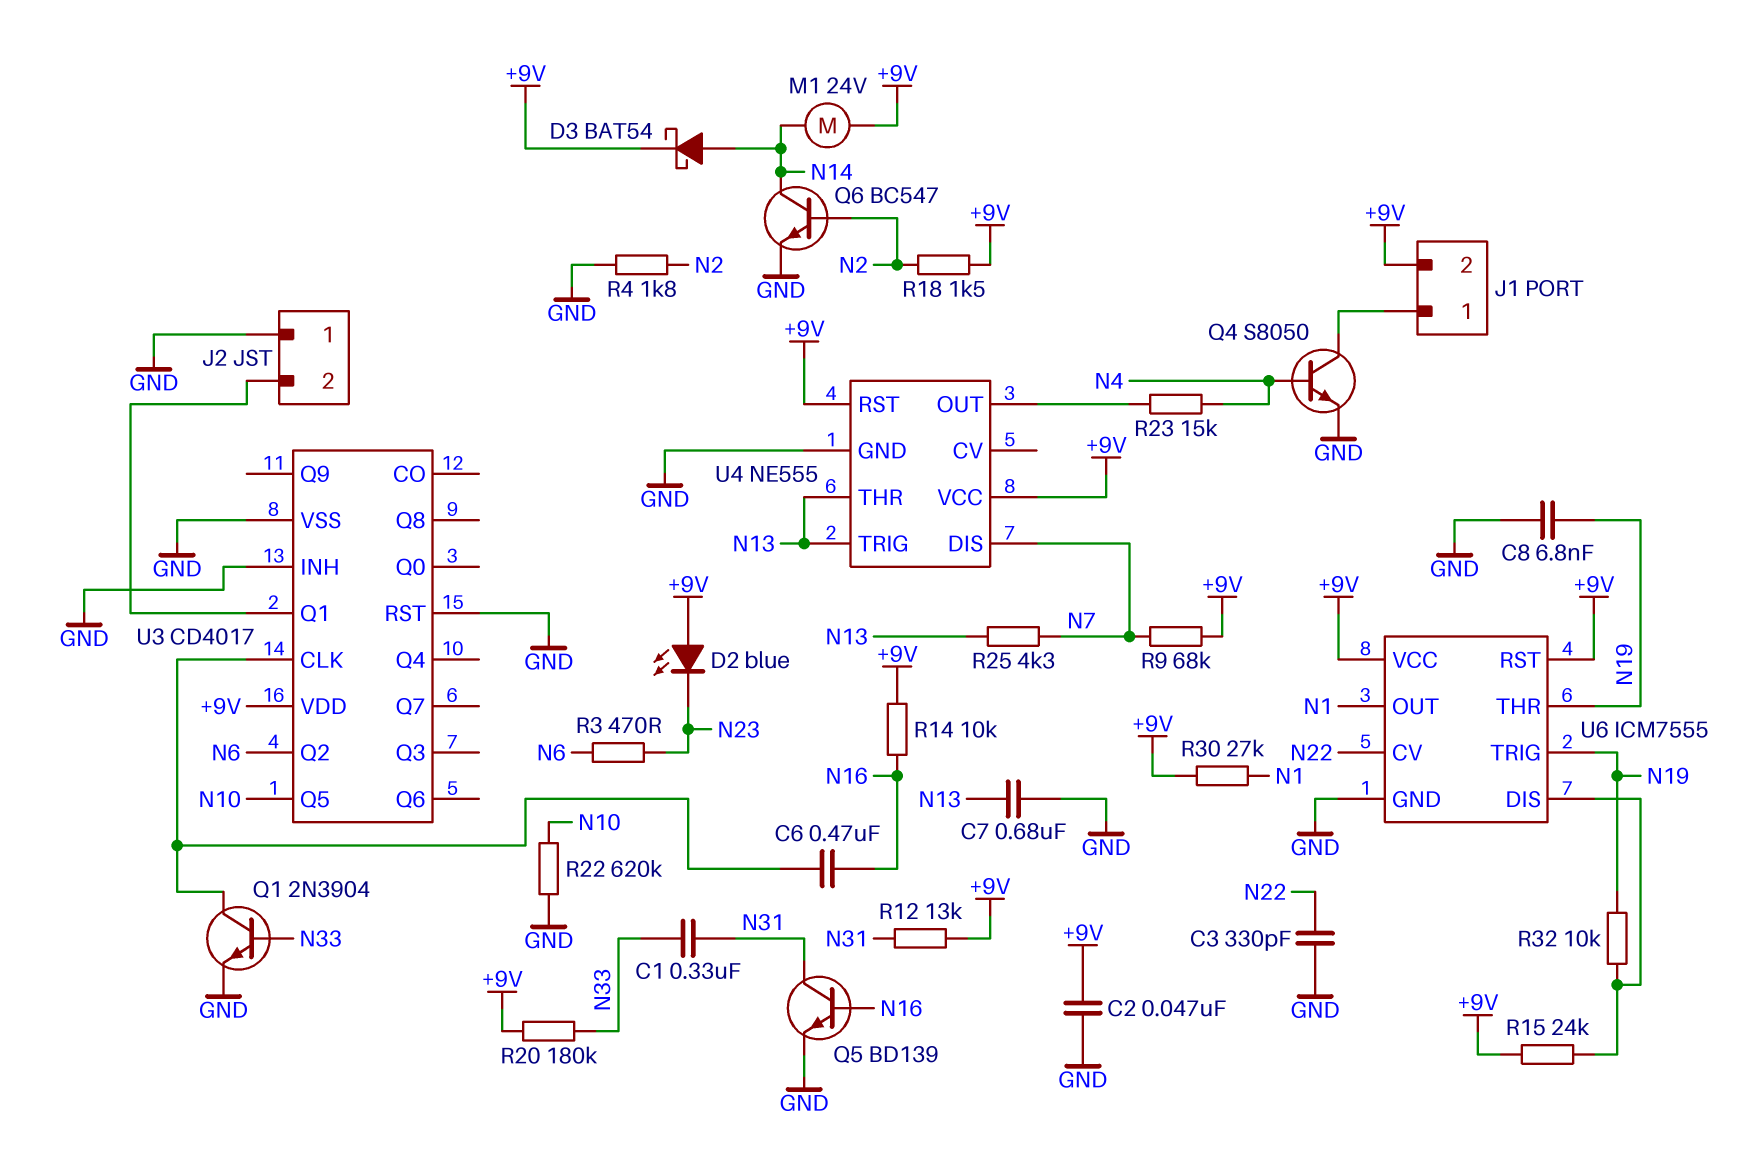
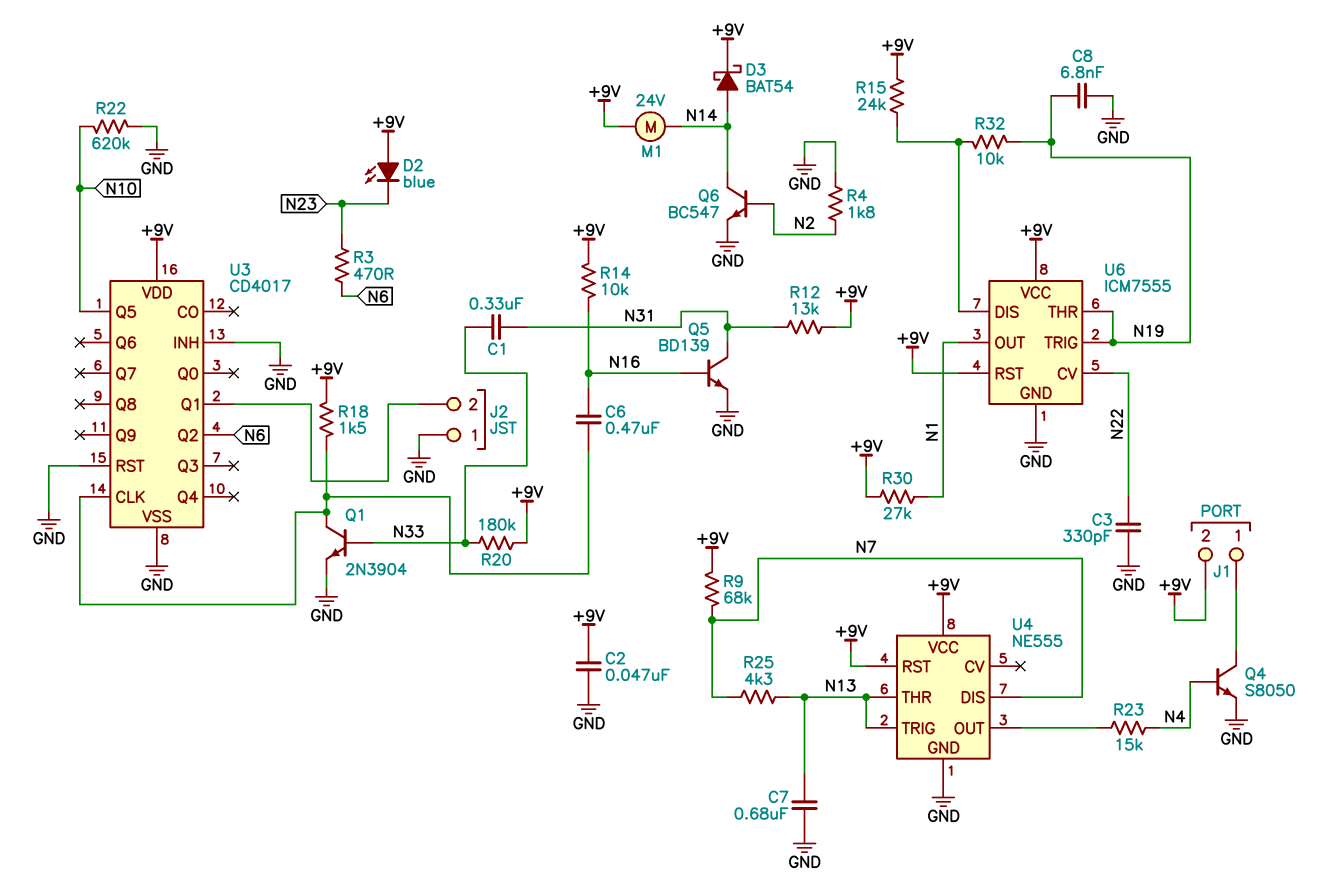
R18: 1.5k (+9V, N2) -> 1.5k (+9V, U3/CLK)

